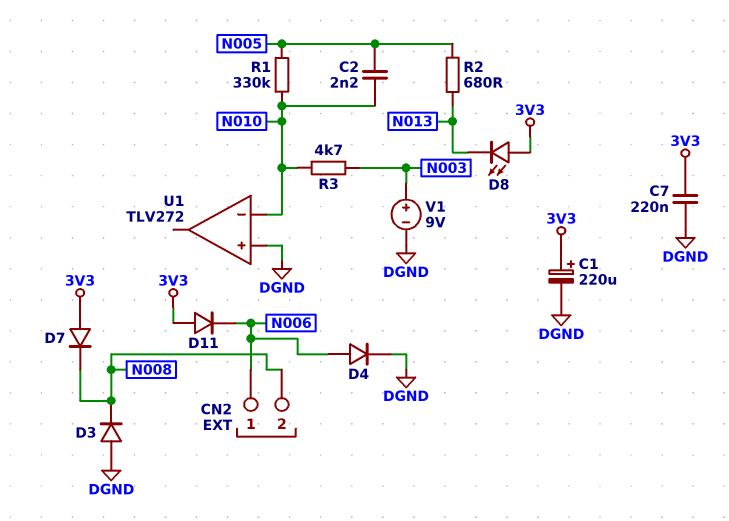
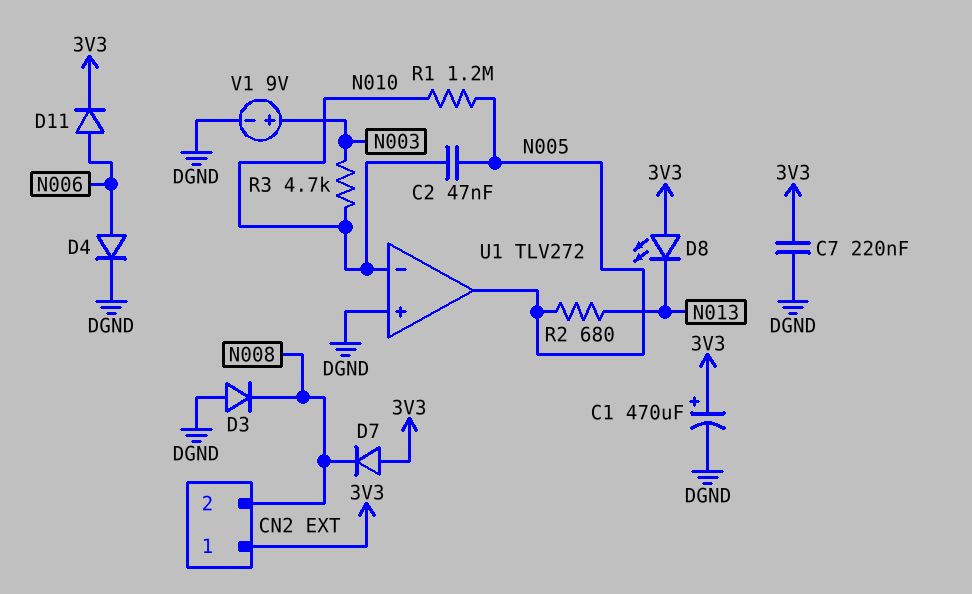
C1: 220uF (plus 3V3, minus DGND) -> 470uF (plus 3V3, minus DGND)
C2: 2.2nF (N005, N010) -> 47nF (N005, N010)
CN2 pin 1: N006 -> 3V3
D11: diode (A 3V3, K N006) -> diode (A N006, K 3V3)
R1: 330k (N005, N010) -> 1.2M (N005, N010)
U1 pin out: none -> N005

